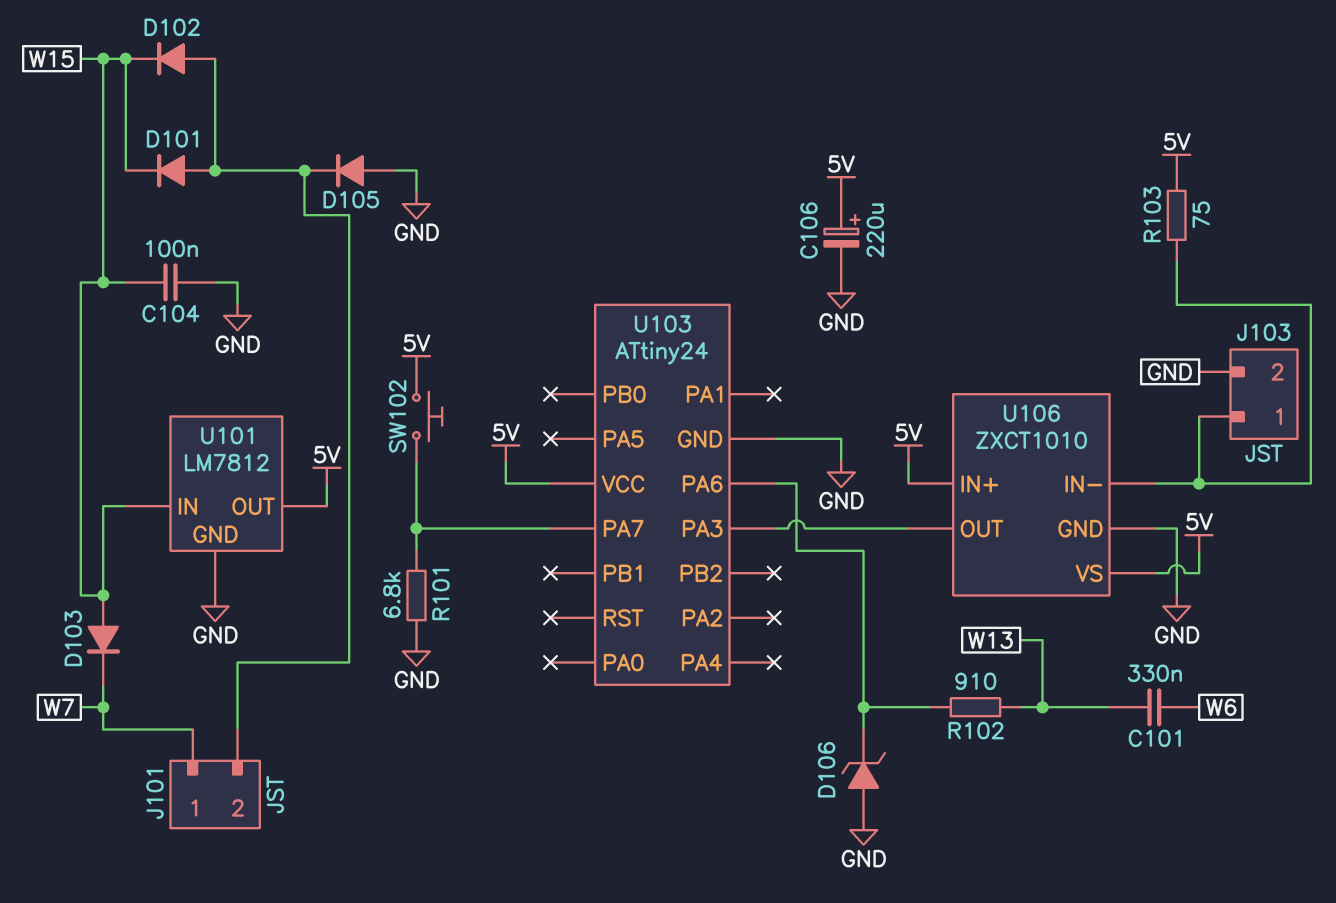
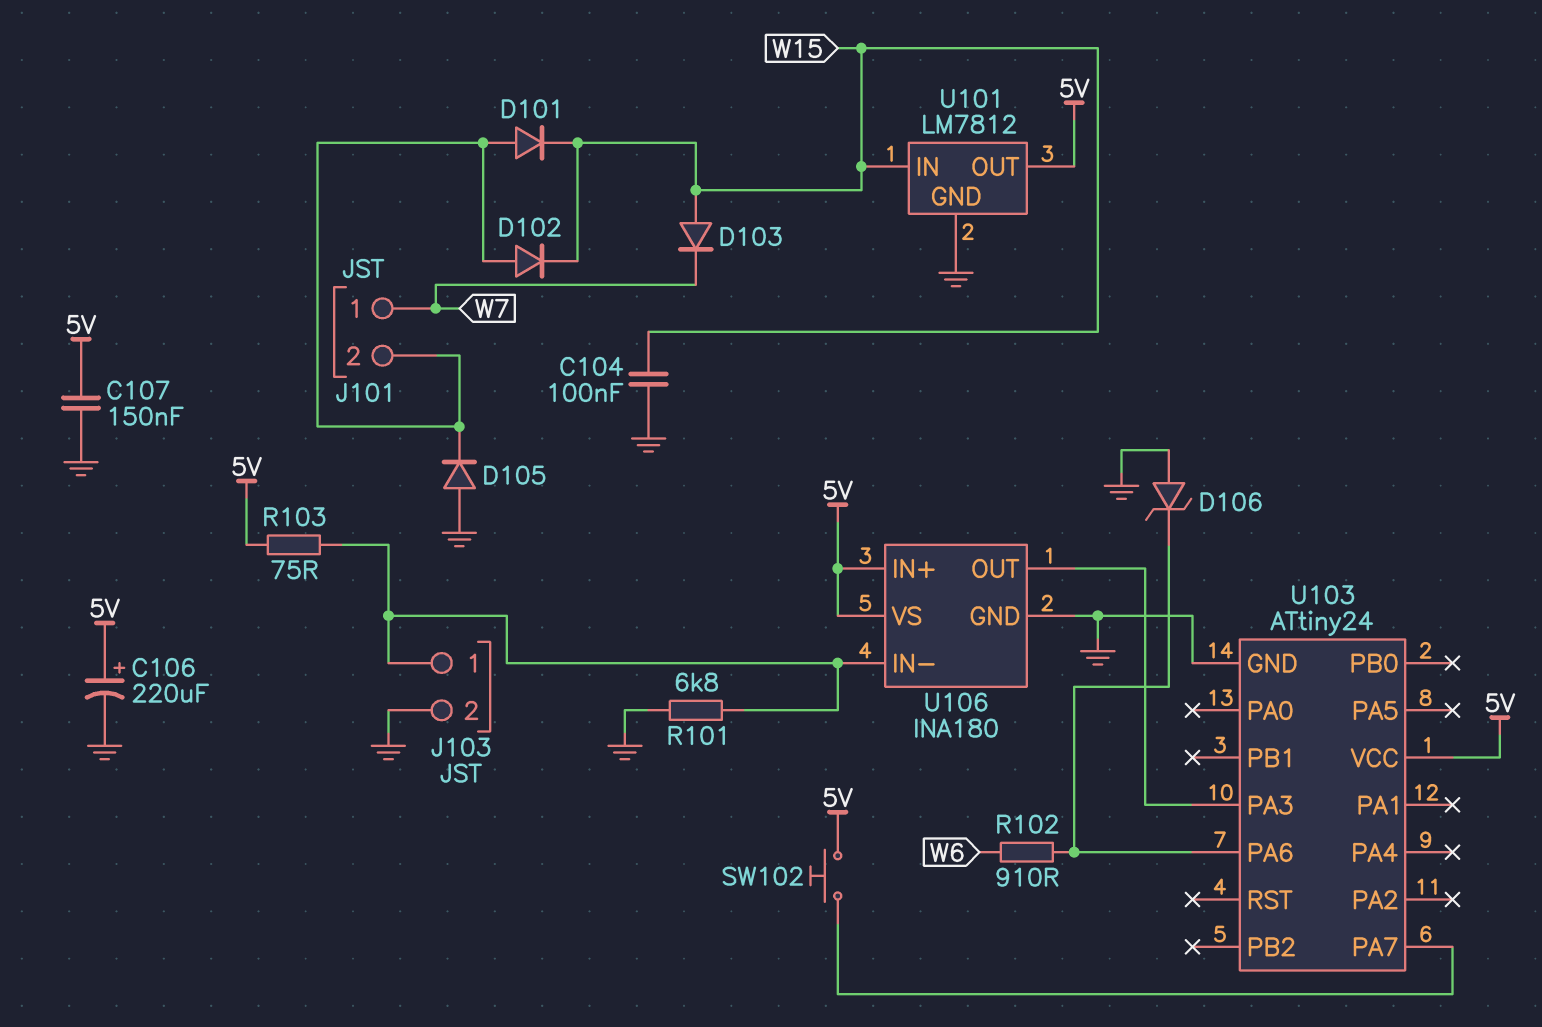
C101: 330nF (W6, W13) -> none
C107: none -> 150nF (5V, GND)
R101: 6.8k (GND, U103/PA7) -> 6.8k (GND, J103/1)
R102: 910 (U103/PA6, W13) -> 910 (U103/PA6, W6)
U106: ZXCT1010 -> INA180

